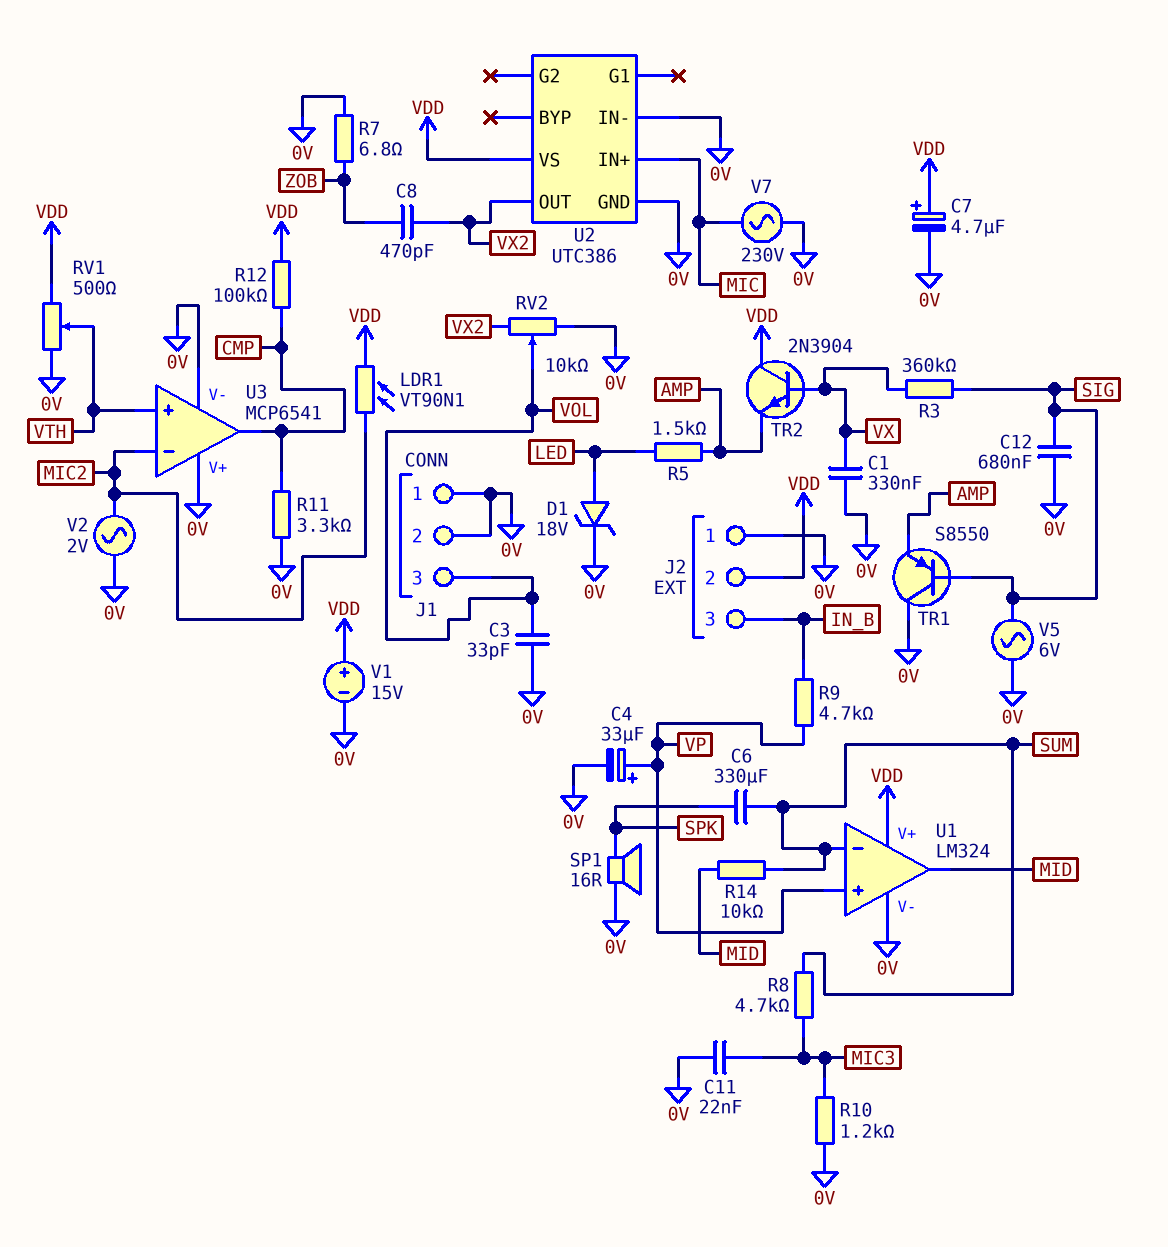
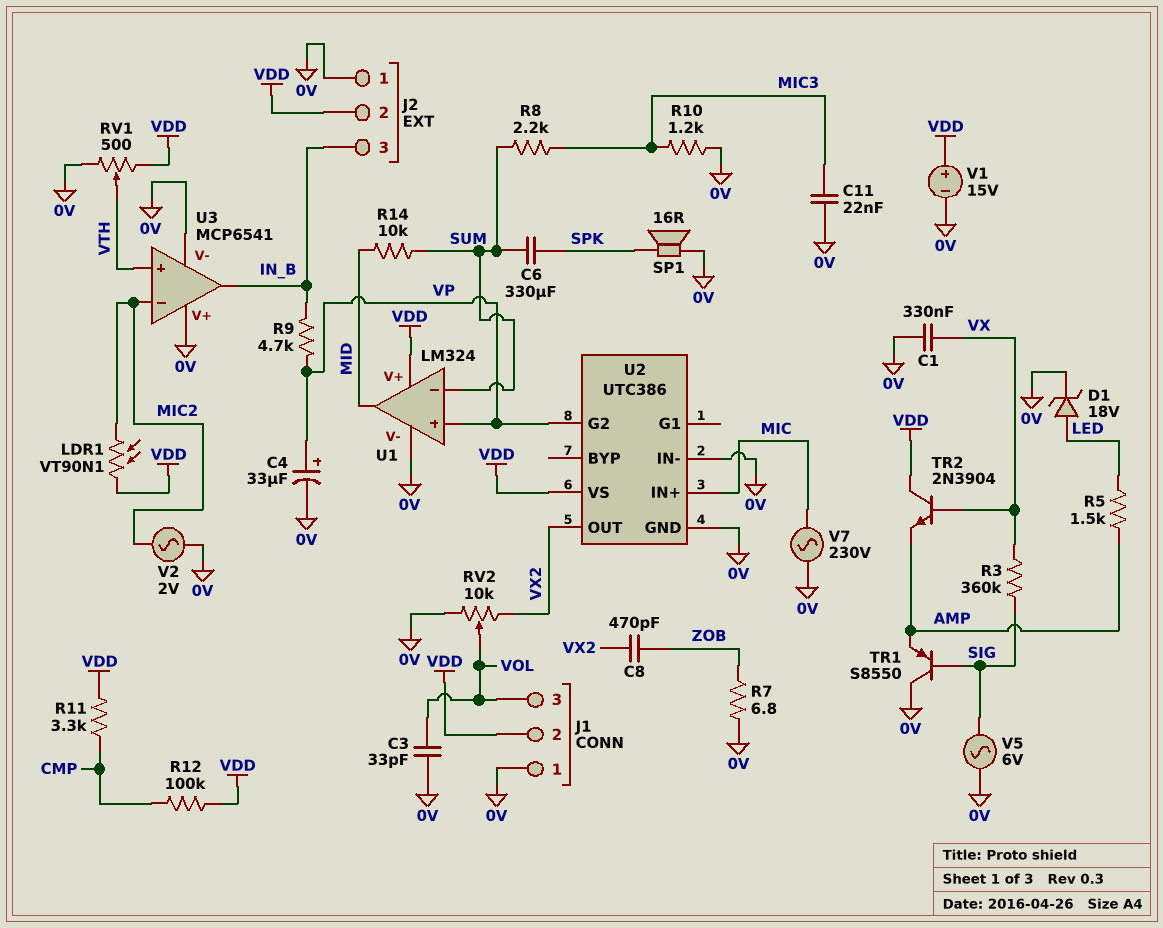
C7: 4.7uF (plus VDD, minus 0V) -> none
C12: 680nF (0V, SIG) -> none
J1 pin 2: 0V -> VDD
R8: 4.7k (MIC3, SUM) -> 2.2k (MIC3, SUM)
R11: 3.3k (0V, CMP) -> 3.3k (CMP, VDD)
U2 pin G2: none -> VP
U3 pin out: CMP -> IN_B

